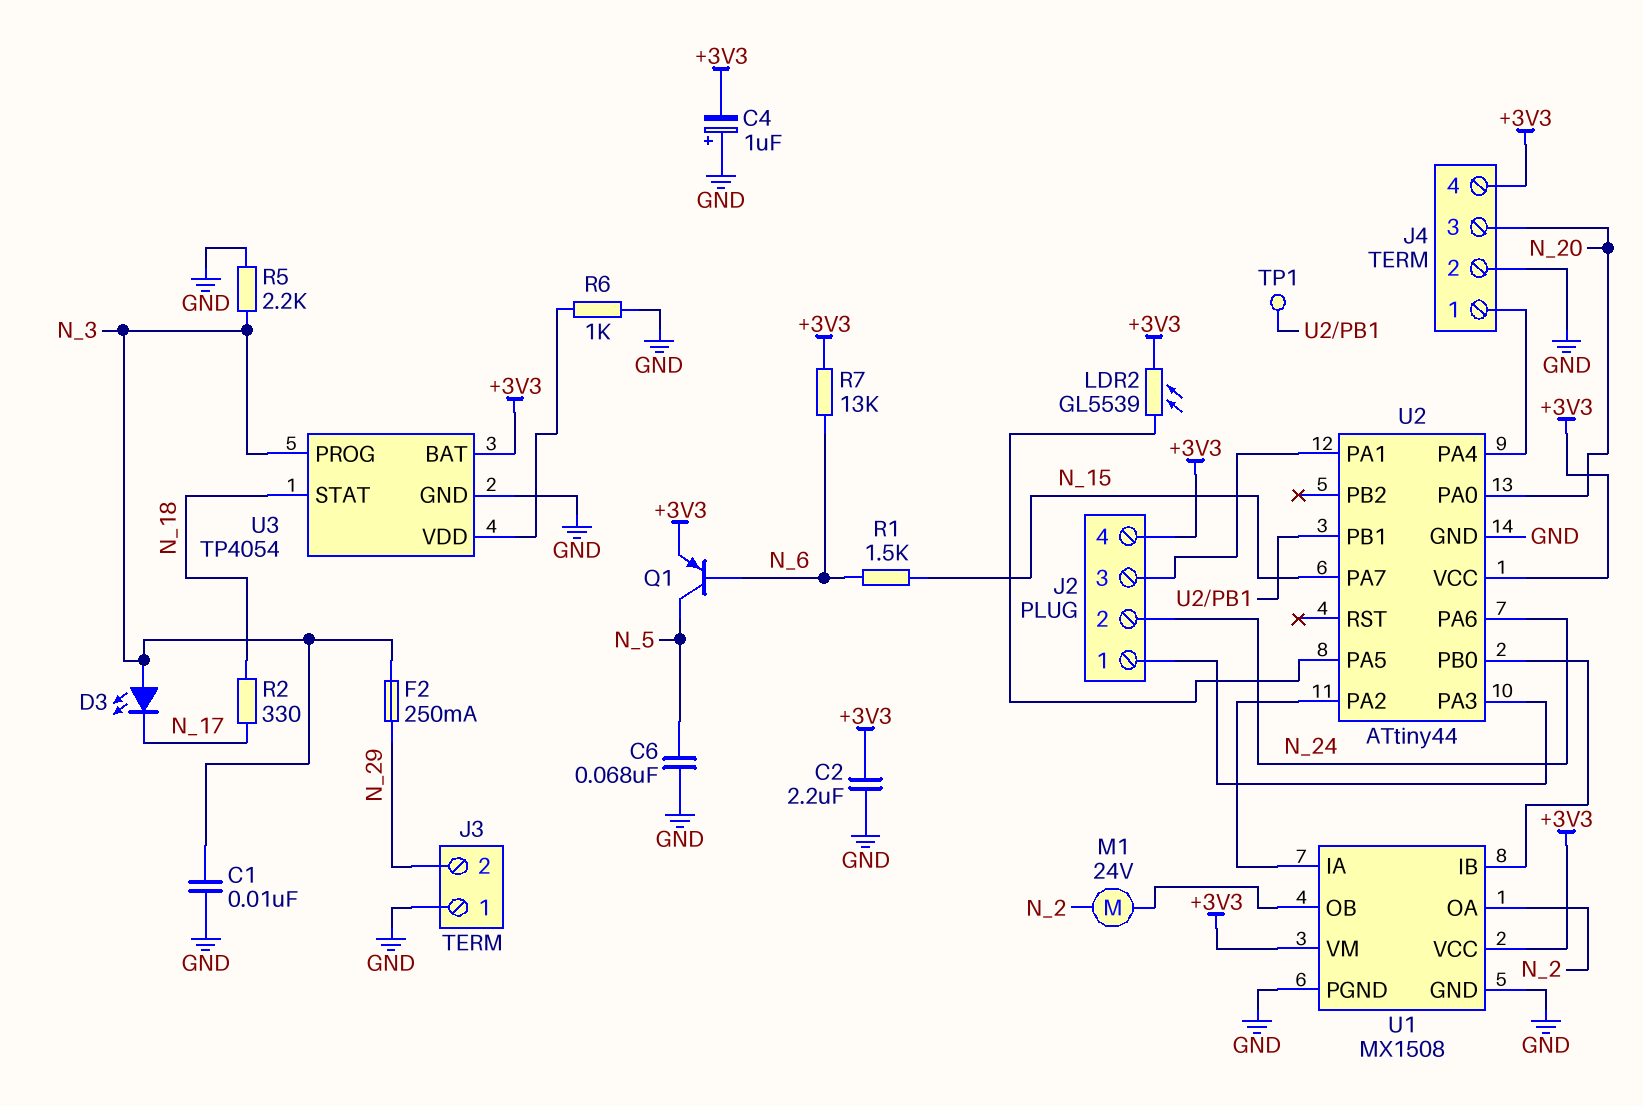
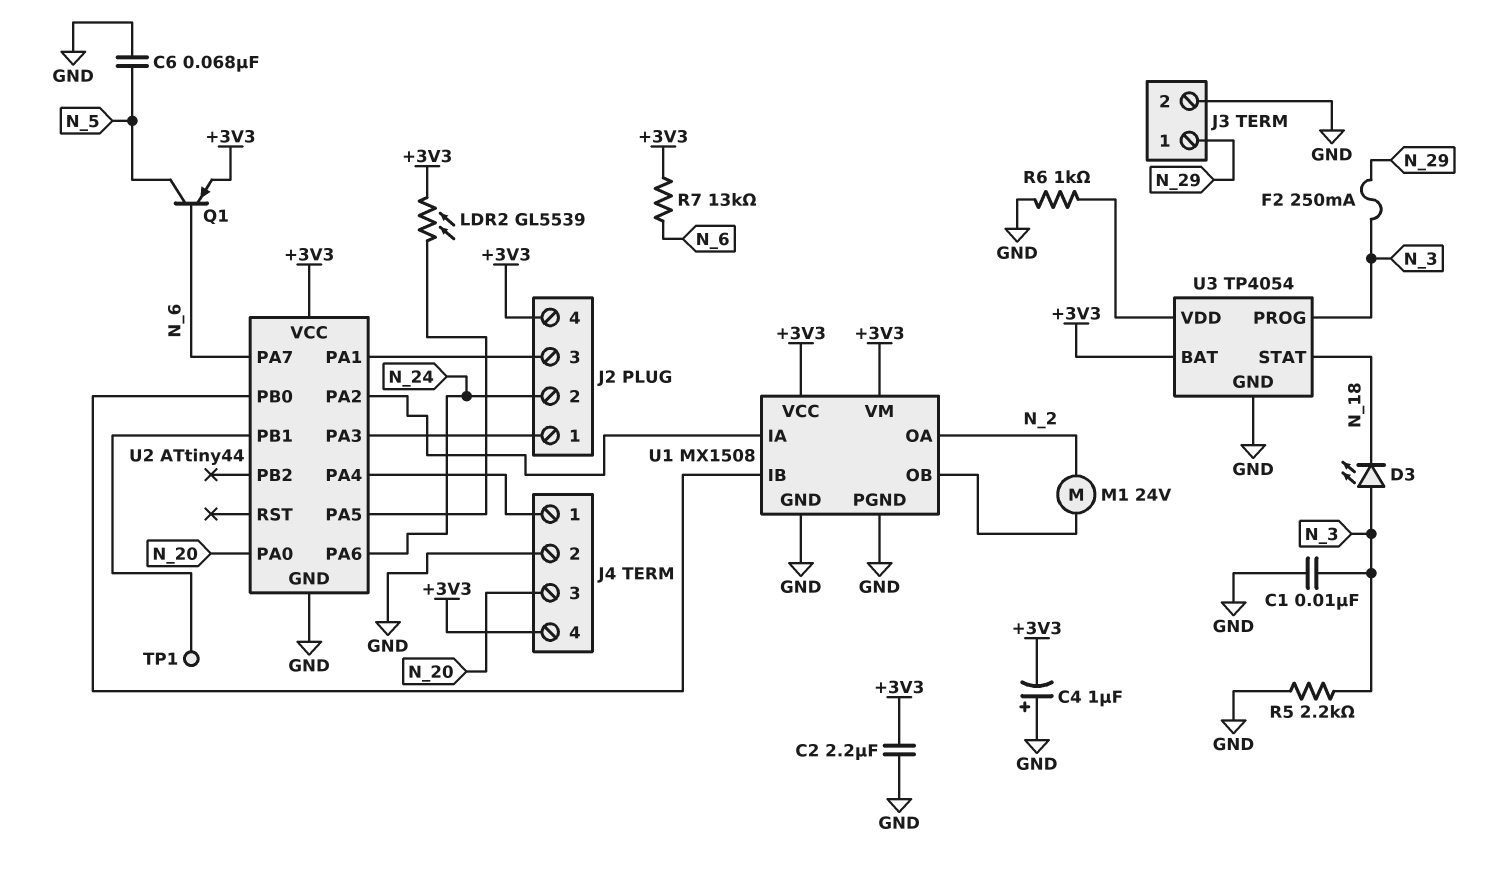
D3: LED (A N_3, K N_17) -> LED (A N_3, K N_18)
J3 pin 1: GND -> N_29
J3 pin 2: N_29 -> GND
R1: 1.5k (N_6, N_15) -> none
R2: 330 (N_17, N_18) -> none
U2 pin PA7: N_15 -> N_6

